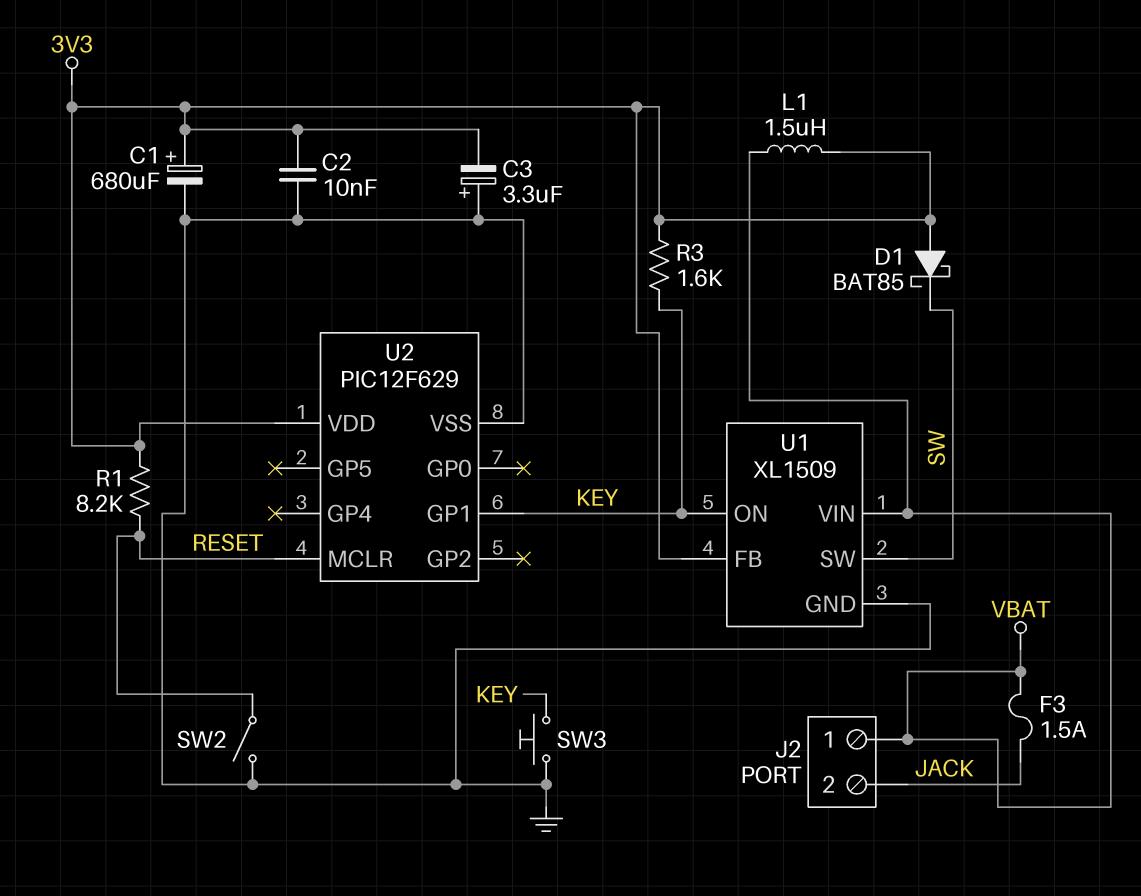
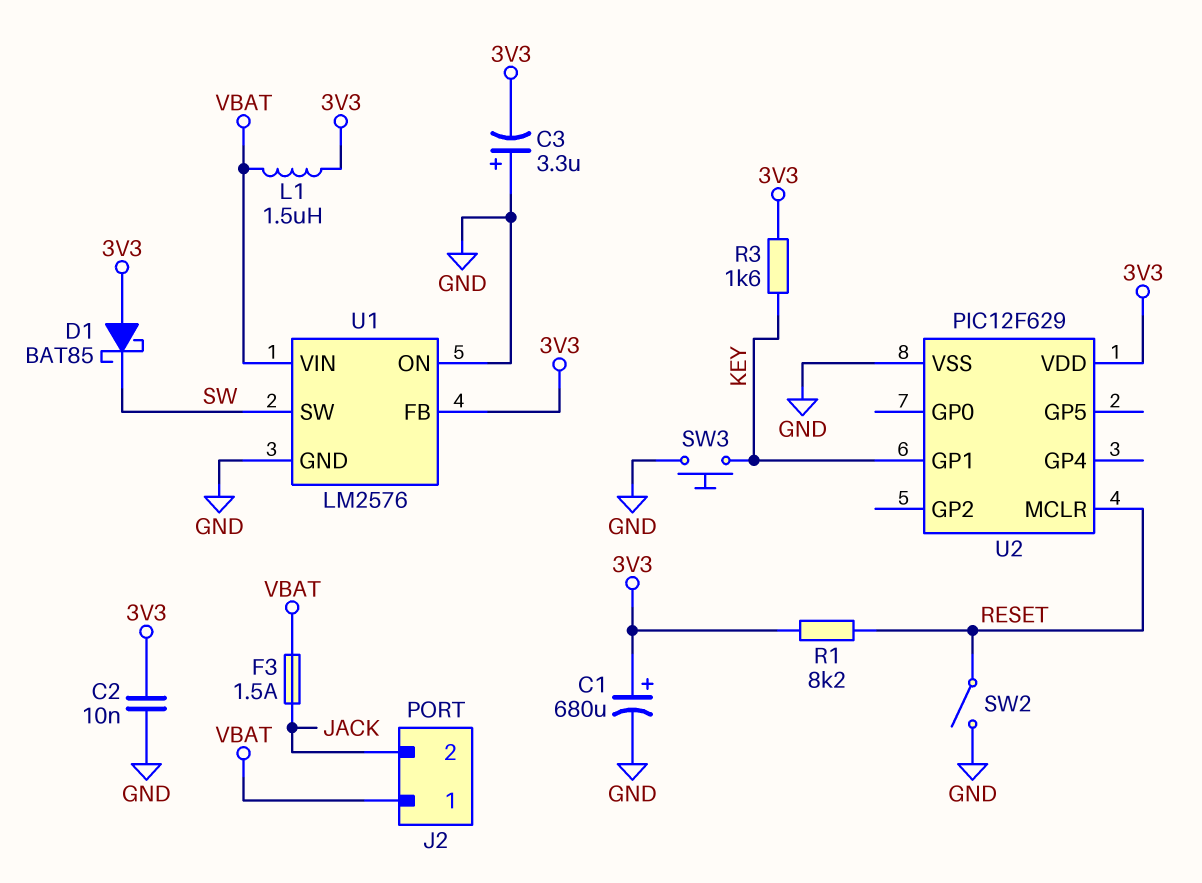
U1: XL1509 -> LM2576
U1 pin ON: KEY -> GND

